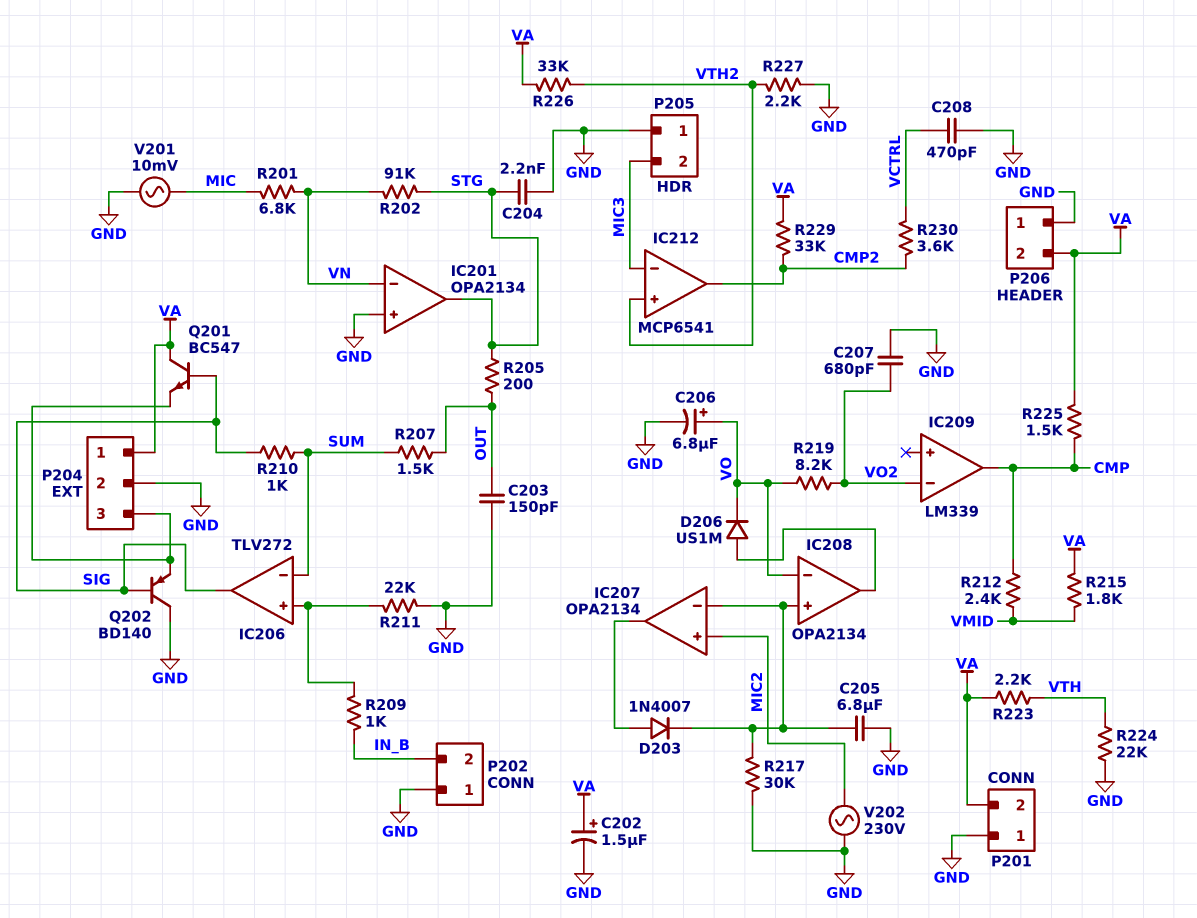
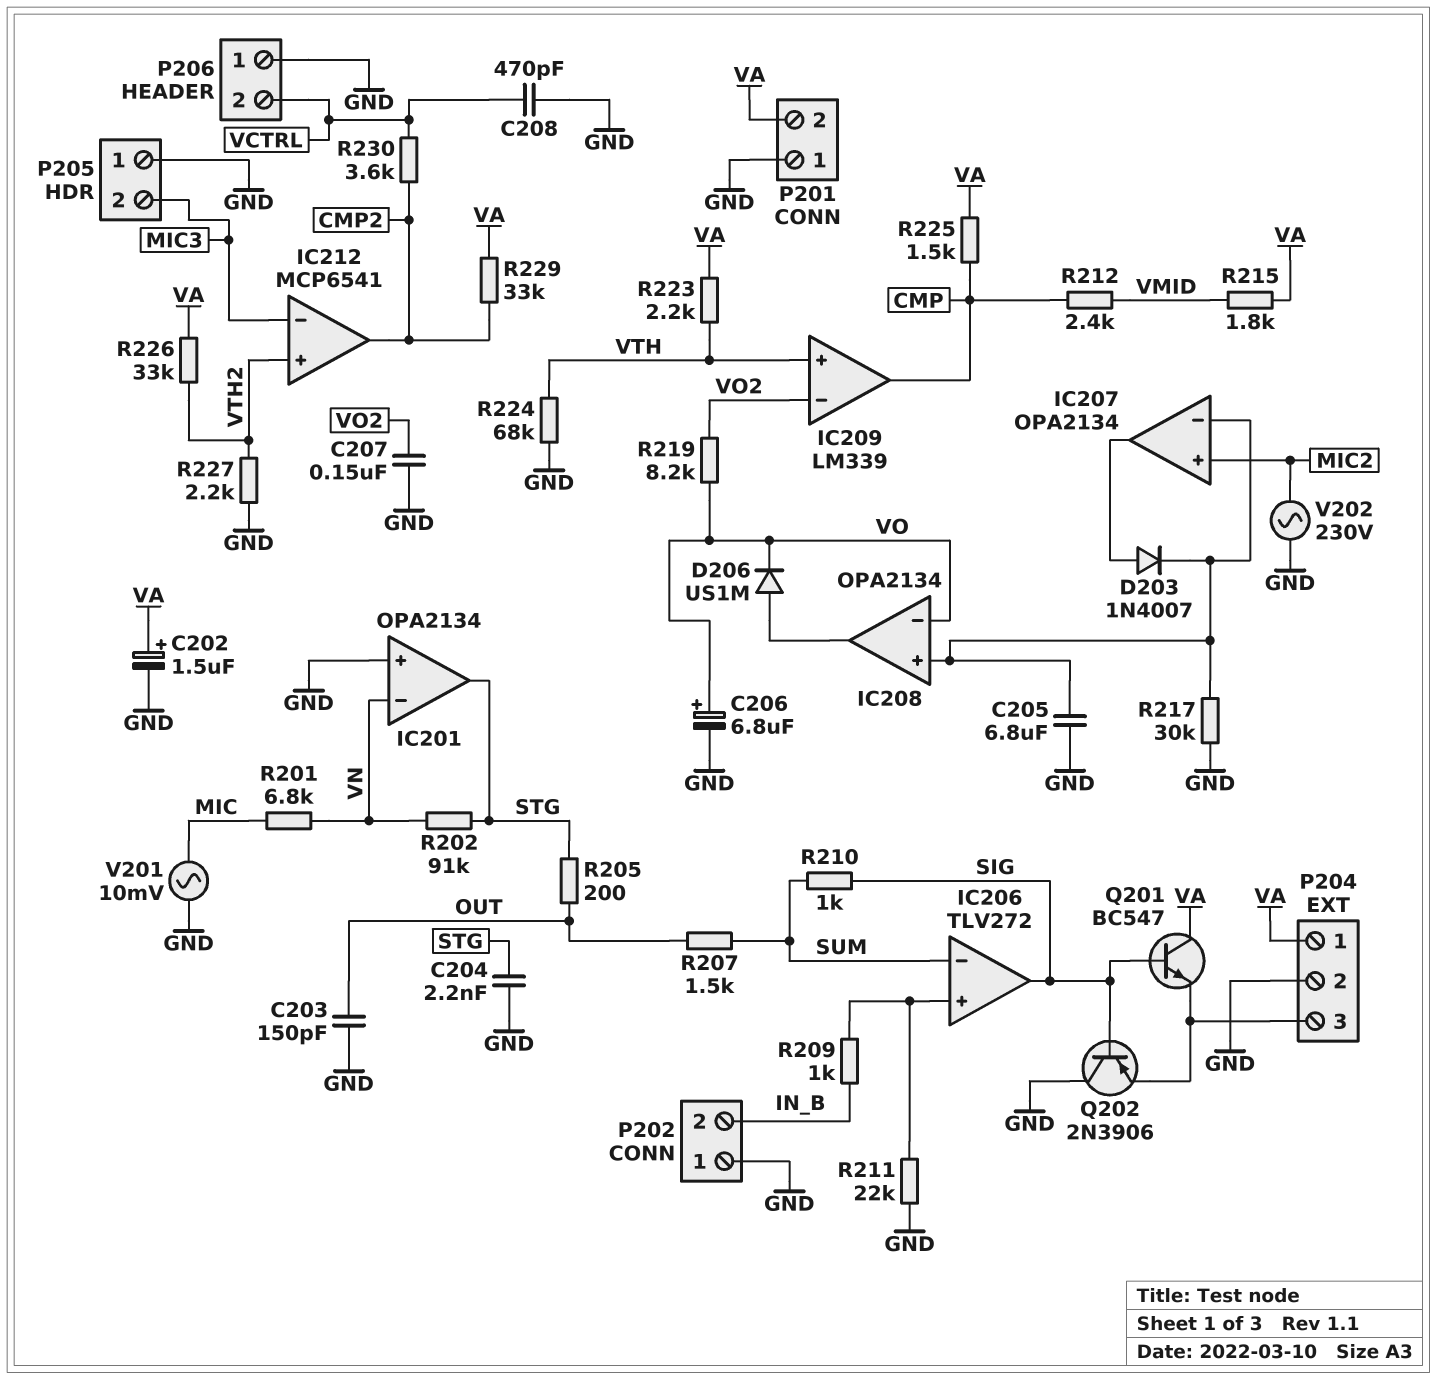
C207: 680pF (GND, VO2) -> 150nF (GND, VO2)
IC209 pin in+: none -> VTH
P206 pin 2: VA -> VCTRL
Q202: PNP BD140 (B SIG, C GND, E P204/3) -> PNP 2N3906 (B SIG, C GND, E P204/3)
R224: 22k (GND, VTH) -> 68k (GND, VTH)

